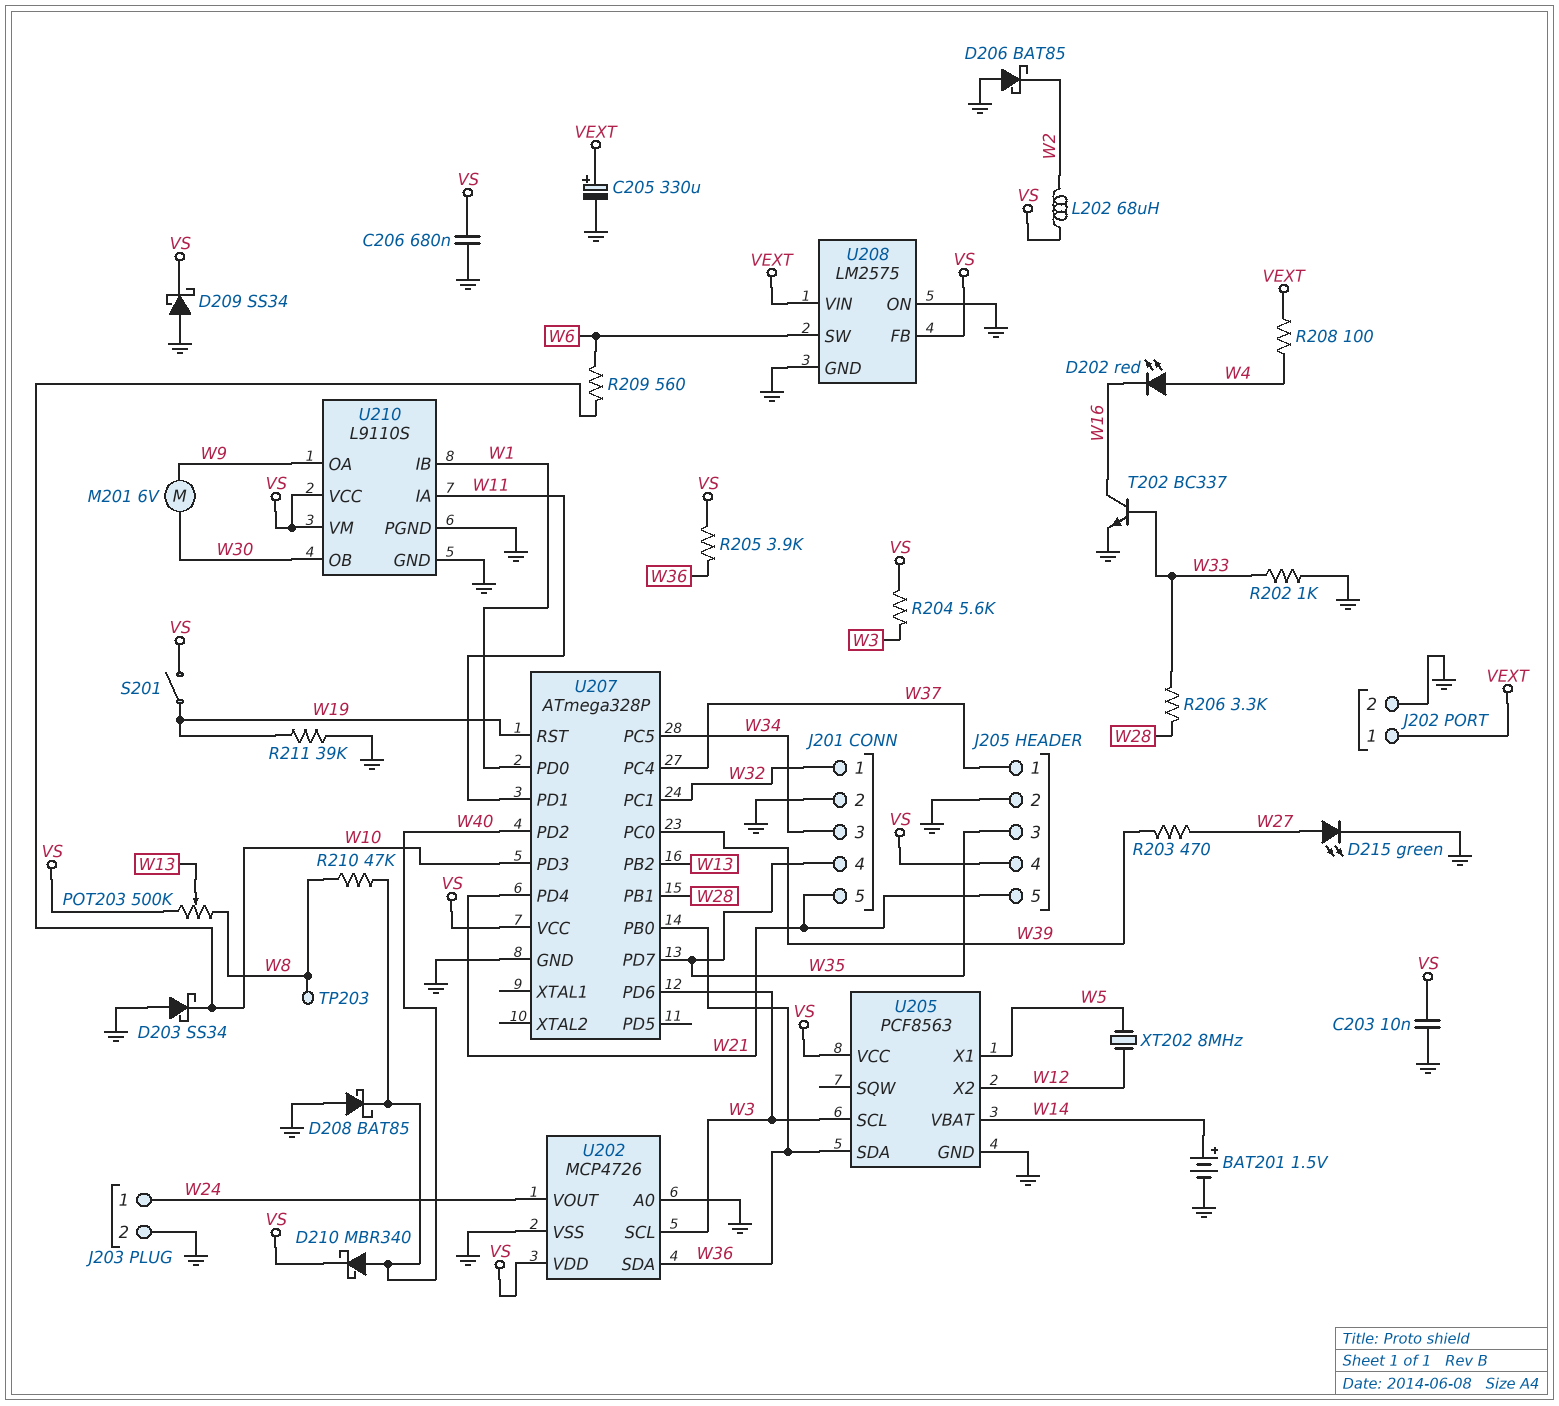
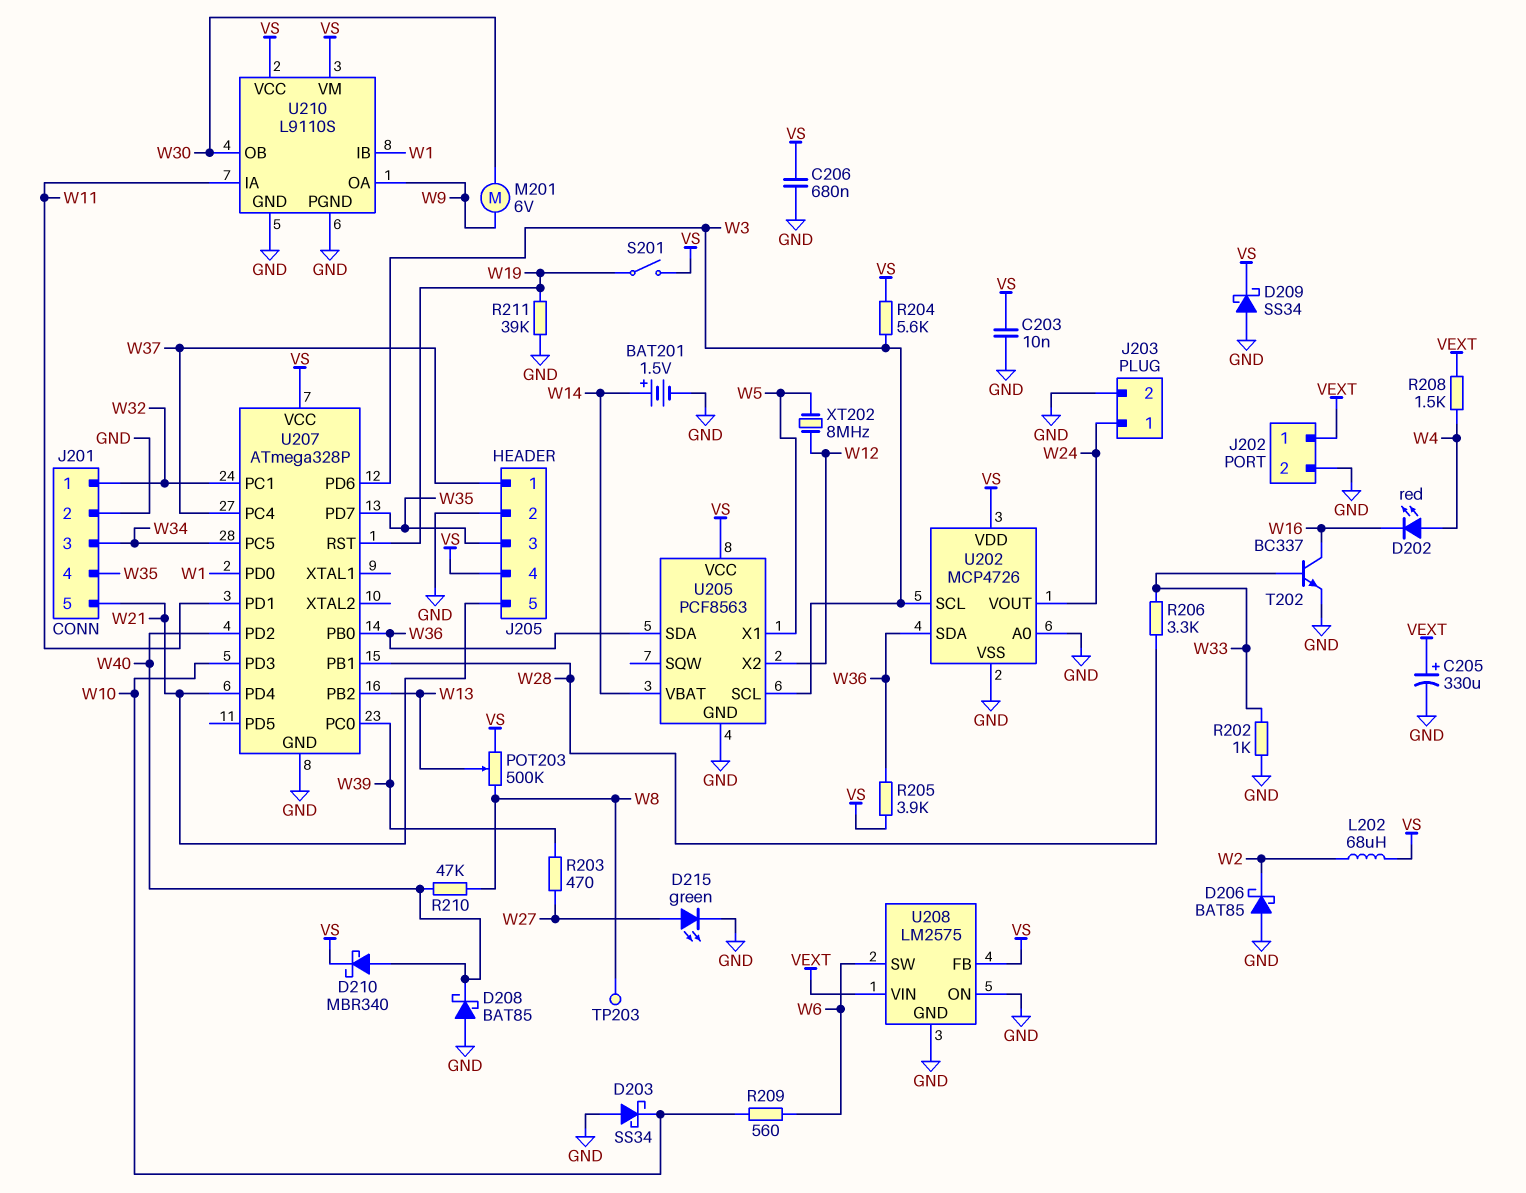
R208: 100 (VEXT, W4) -> 1.5k (VEXT, W4)

